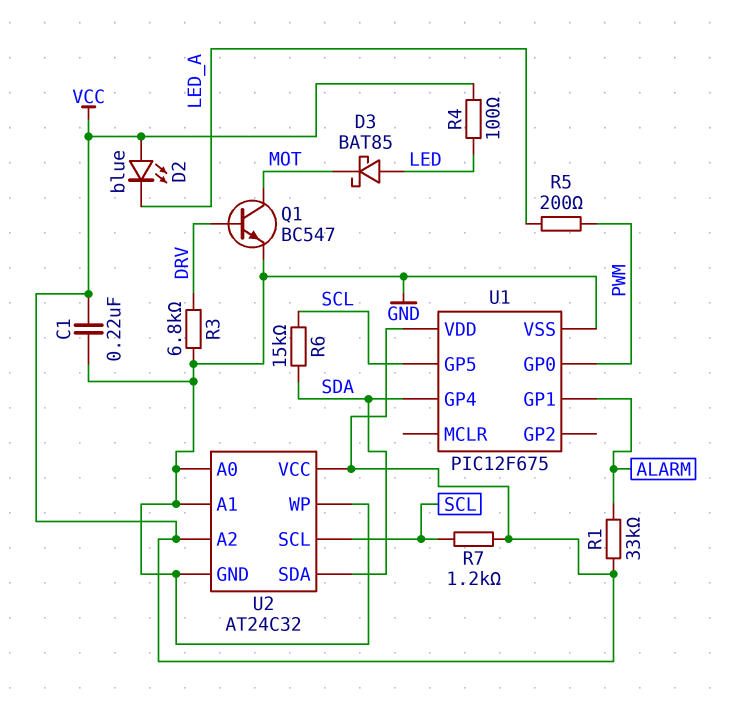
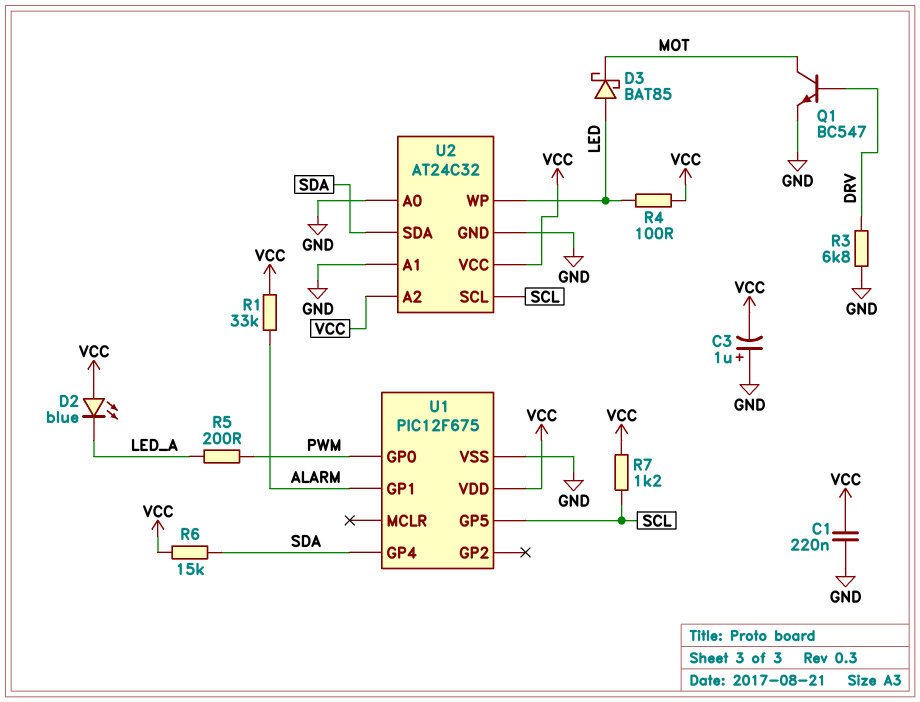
C3: none -> 1uF (plus GND, minus VCC)
R6: 15k (SCL, SDA) -> 15k (SDA, VCC)
U2 pin WP: GND -> LED

